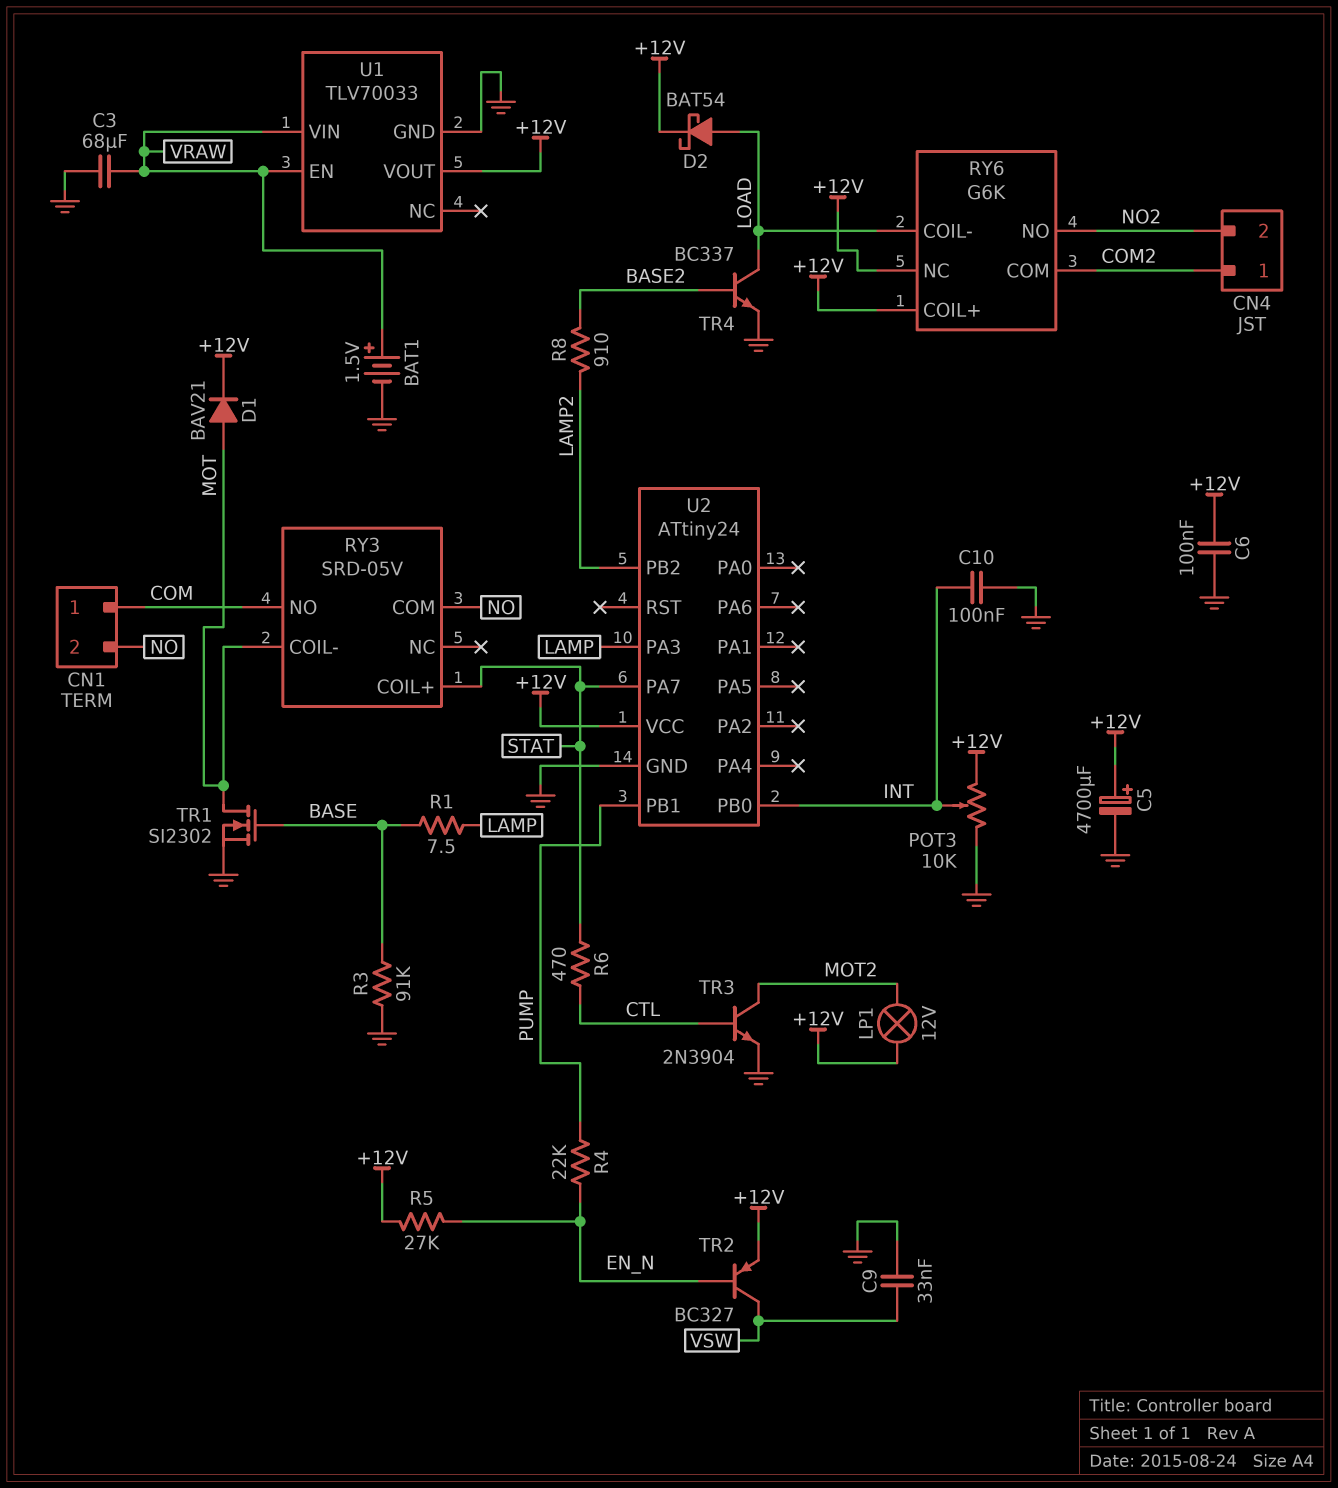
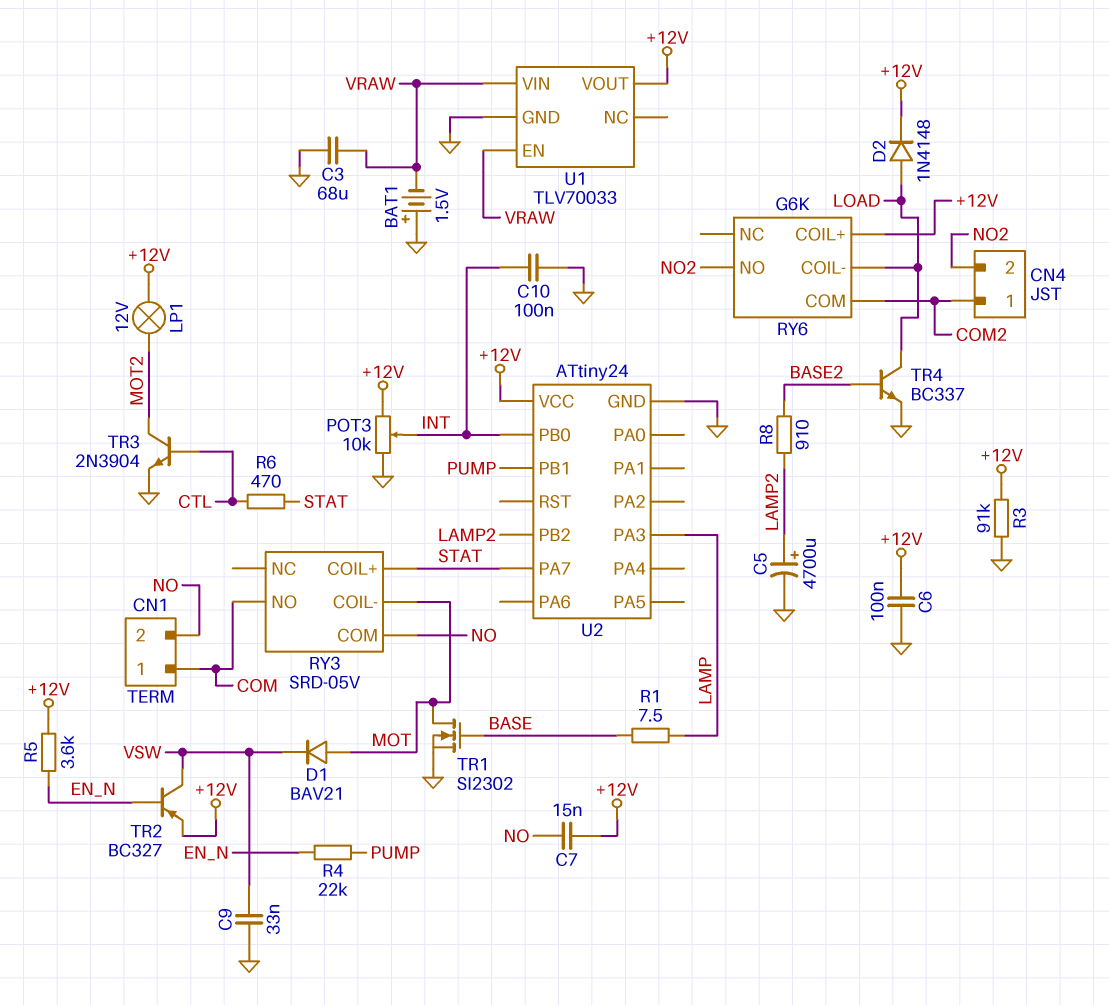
BAT1: 1.5V (plus VRAW, minus GND) -> 1.5V (plus GND, minus VRAW)
C5: 4700uF (plus +12V, minus GND) -> 4700uF (plus LAMP2, minus GND)
C7: none -> 15nF (+12V, NO)
D1: diode BAV21 (A MOT, K +12V) -> diode BAV21 (A MOT, K VSW)
D2: schottky BAT54 (A LOAD, K +12V) -> diode 1N4148 (A LOAD, K +12V)
R3: 91k (BASE, GND) -> 91k (+12V, GND)
R5: 27k (+12V, EN_N) -> 3.6k (+12V, EN_N)
RY6 pin NC: +12V -> none

